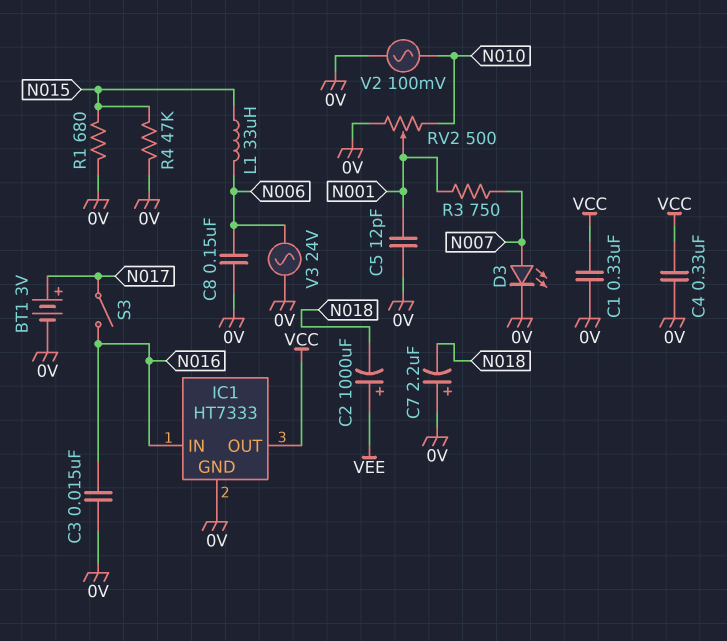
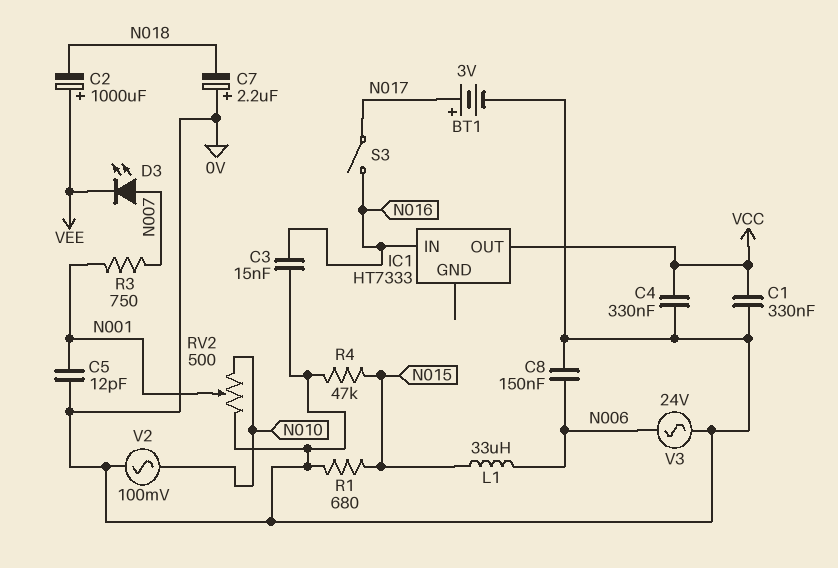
D3: LED (A N007, K 0V) -> LED (A N007, K VEE)
IC1 pin GND: 0V -> none

